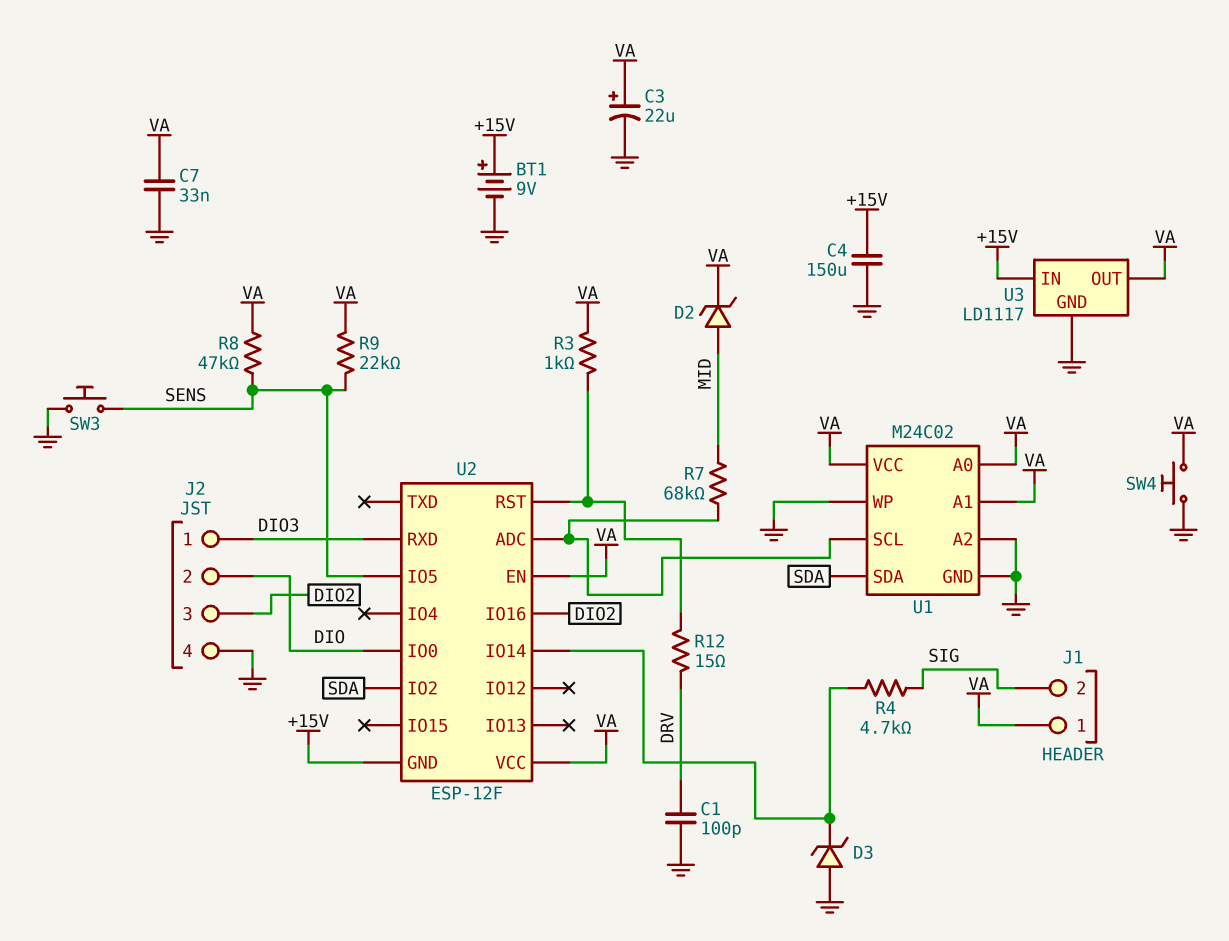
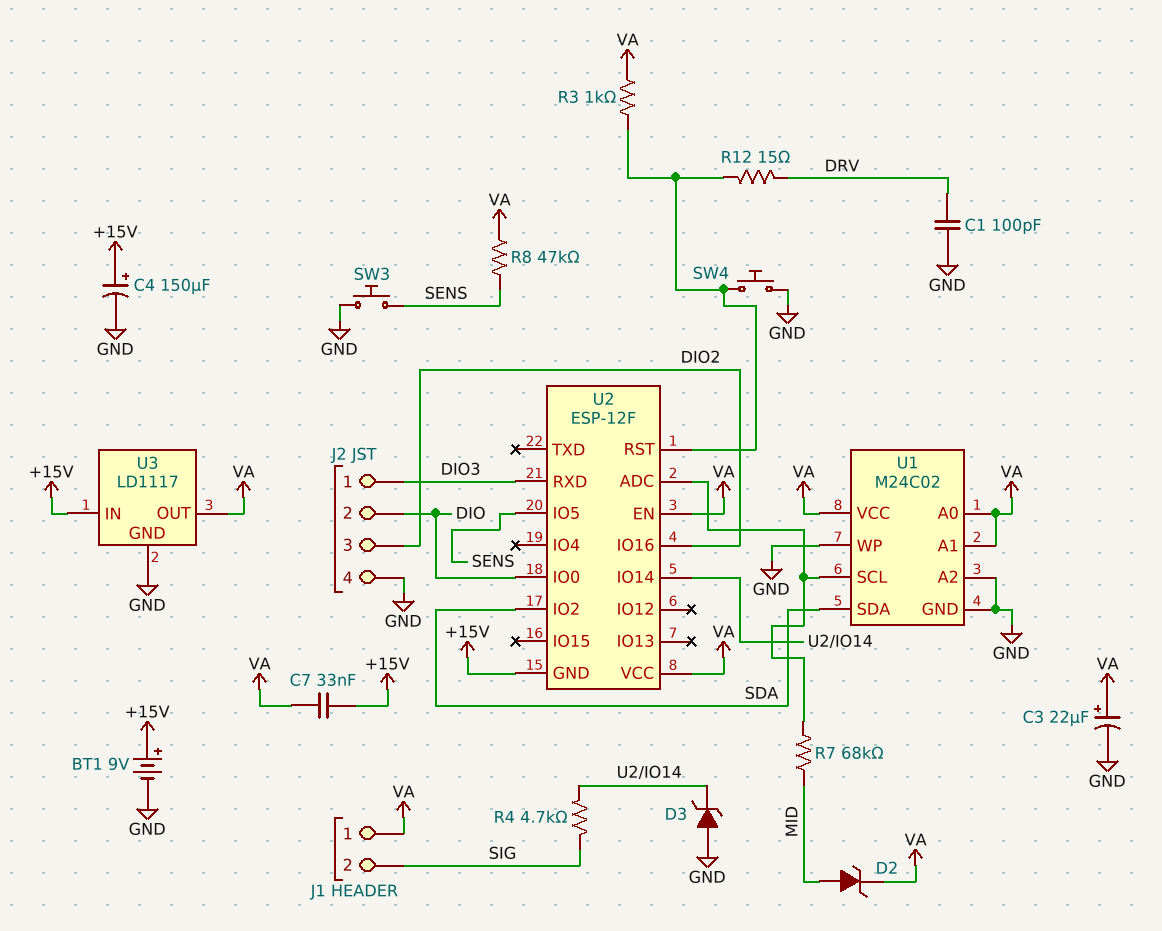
C4: 150uF (+15V, GND) -> 150uF (plus +15V, minus GND)
C7: 33nF (GND, VA) -> 33nF (+15V, VA)
R9: 22k (SENS, VA) -> none
SW4: button (GND, VA) -> button (GND, U2/RST)

